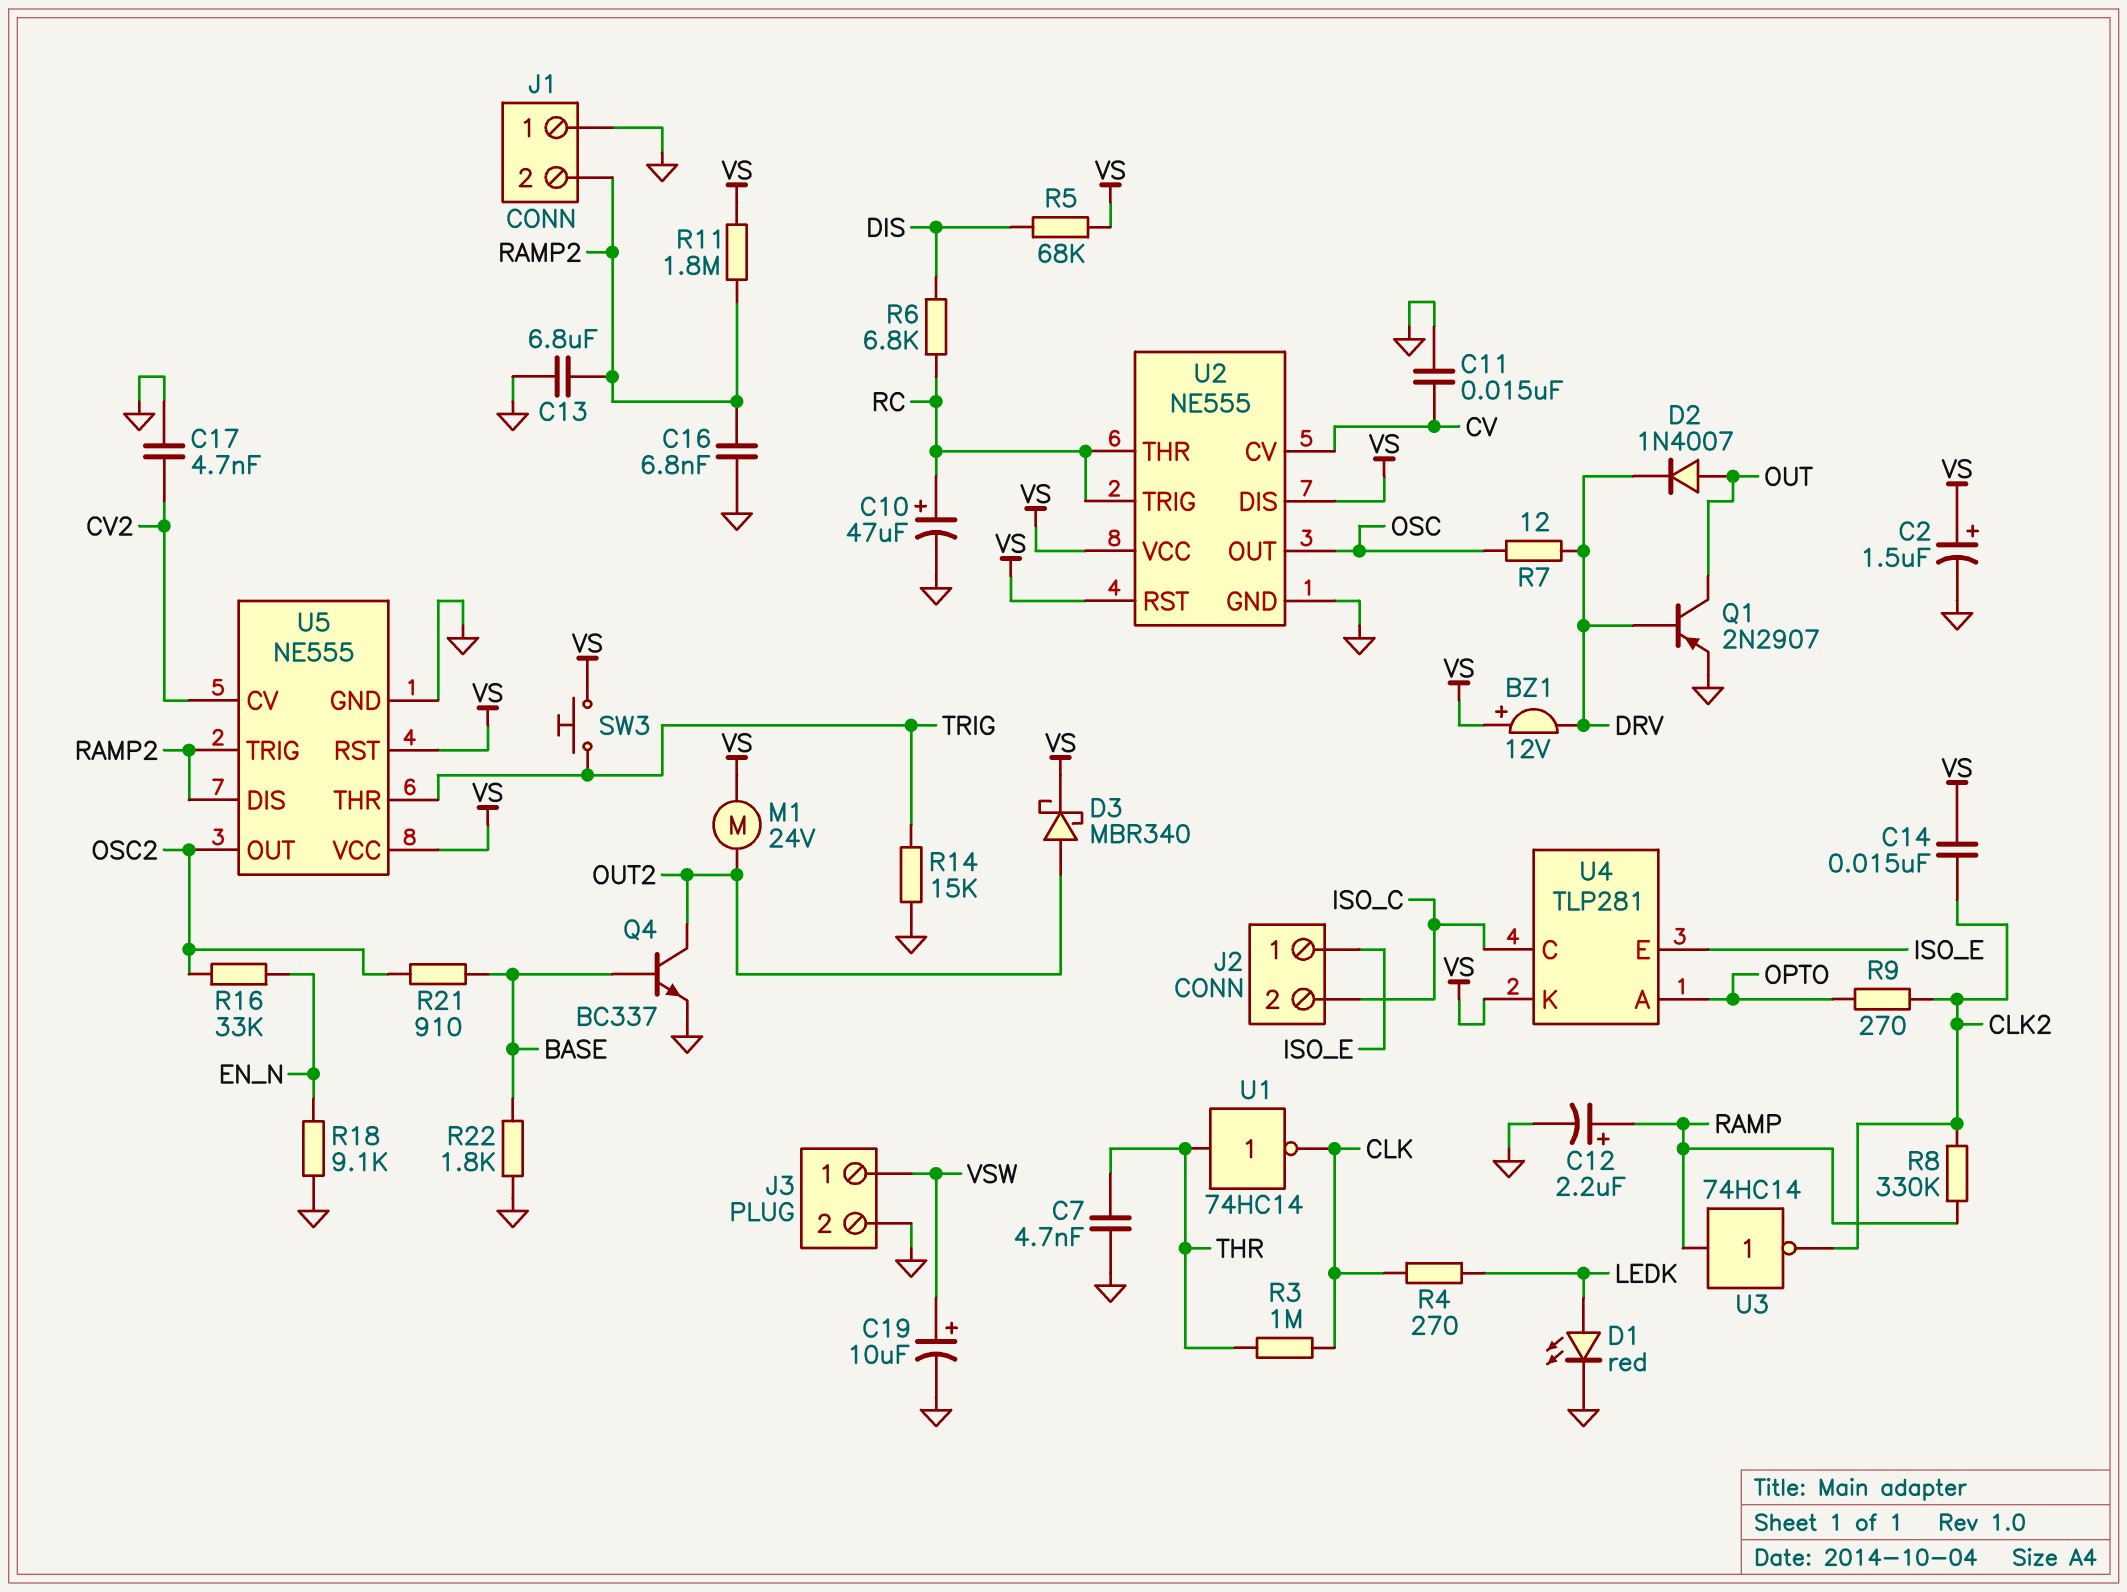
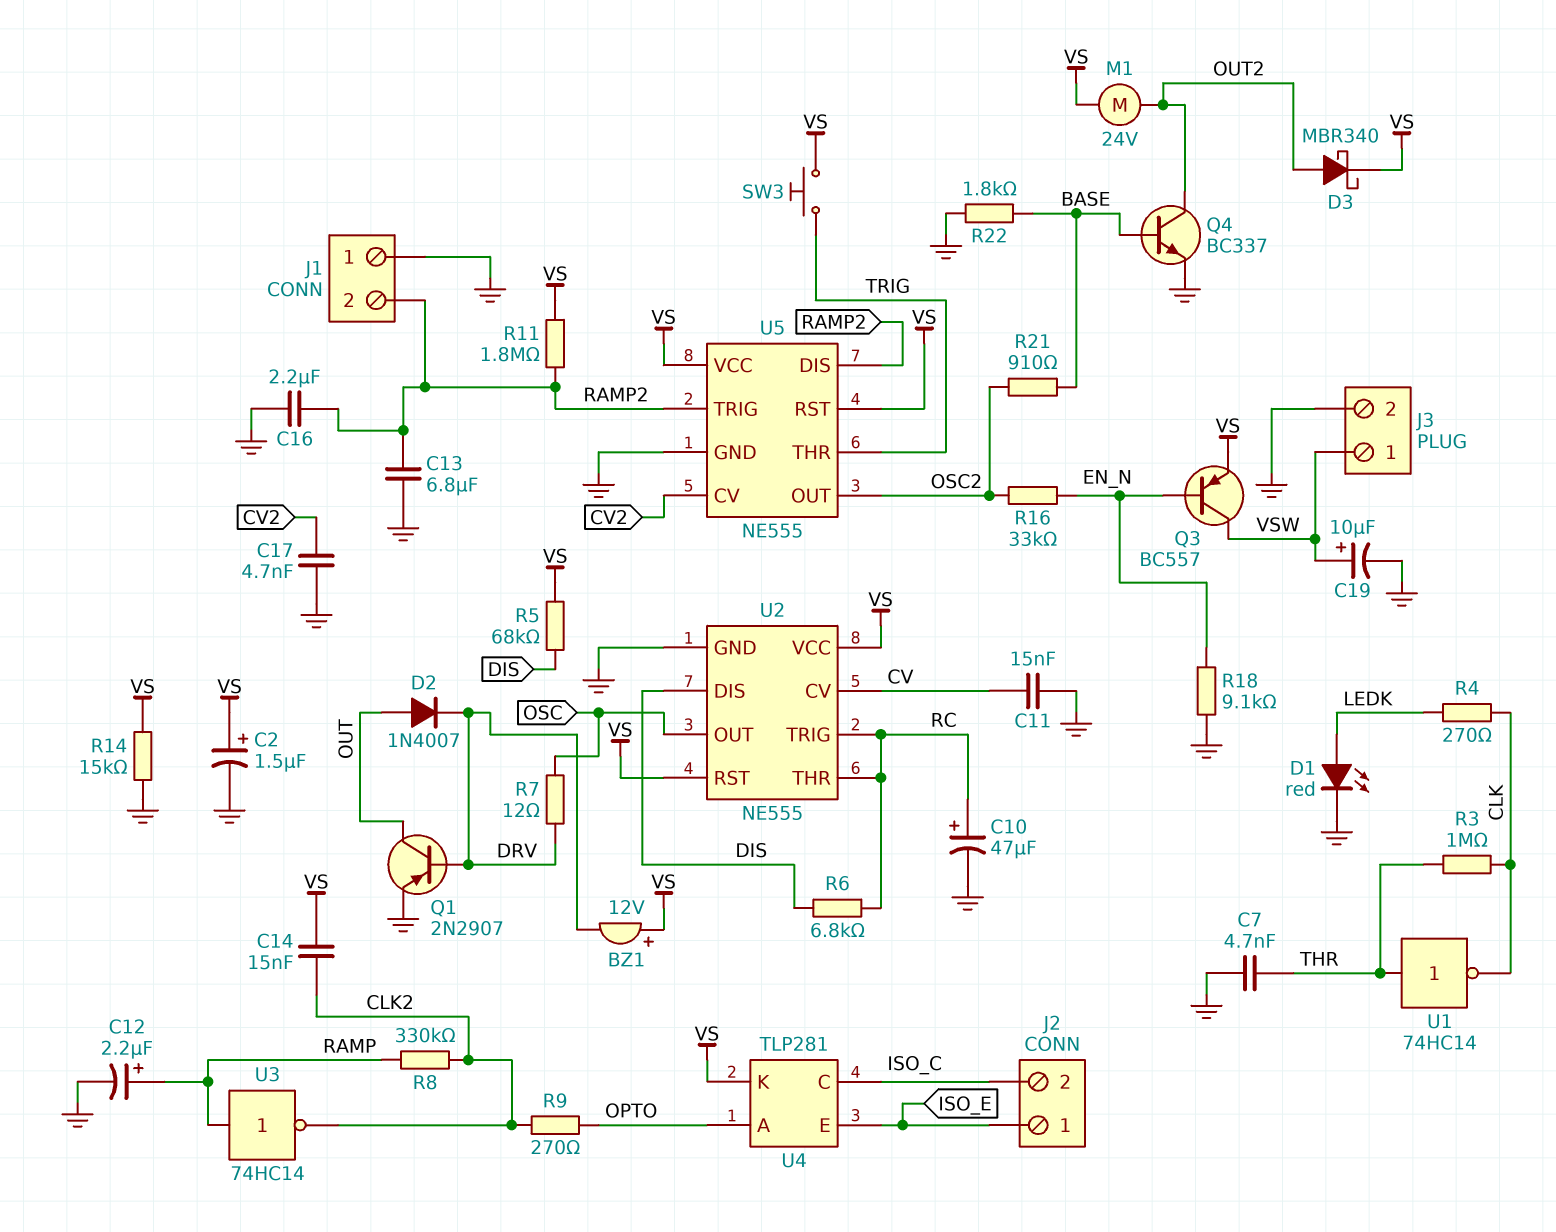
C16: 6.8nF (GND, RAMP2) -> 2.2uF (GND, RAMP2)
Q3: none -> PNP BC557 (B EN_N, C VSW, E VS)
R14: 15k (GND, TRIG) -> 15k (GND, VS)
U2 pin DIS: VS -> DIS

